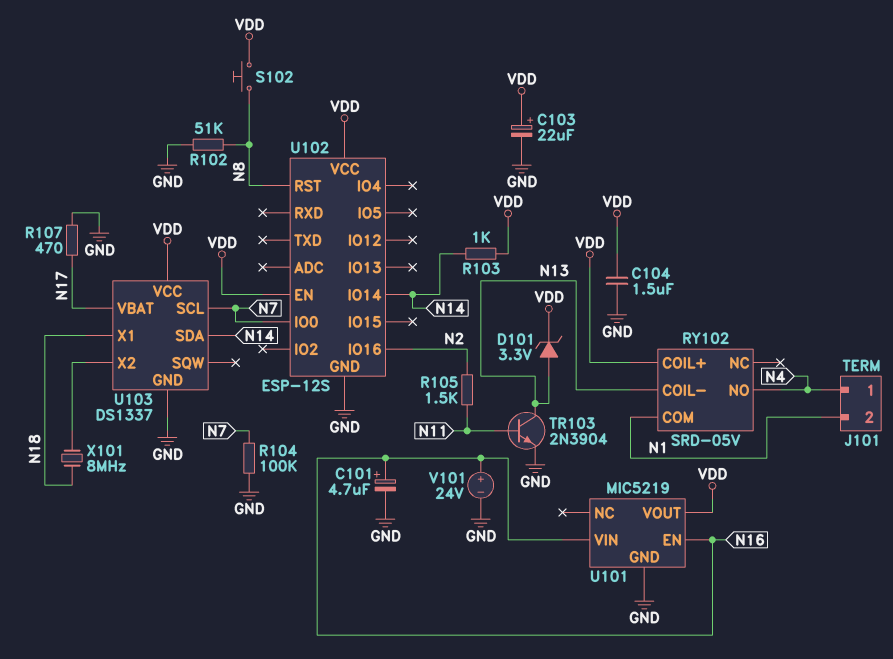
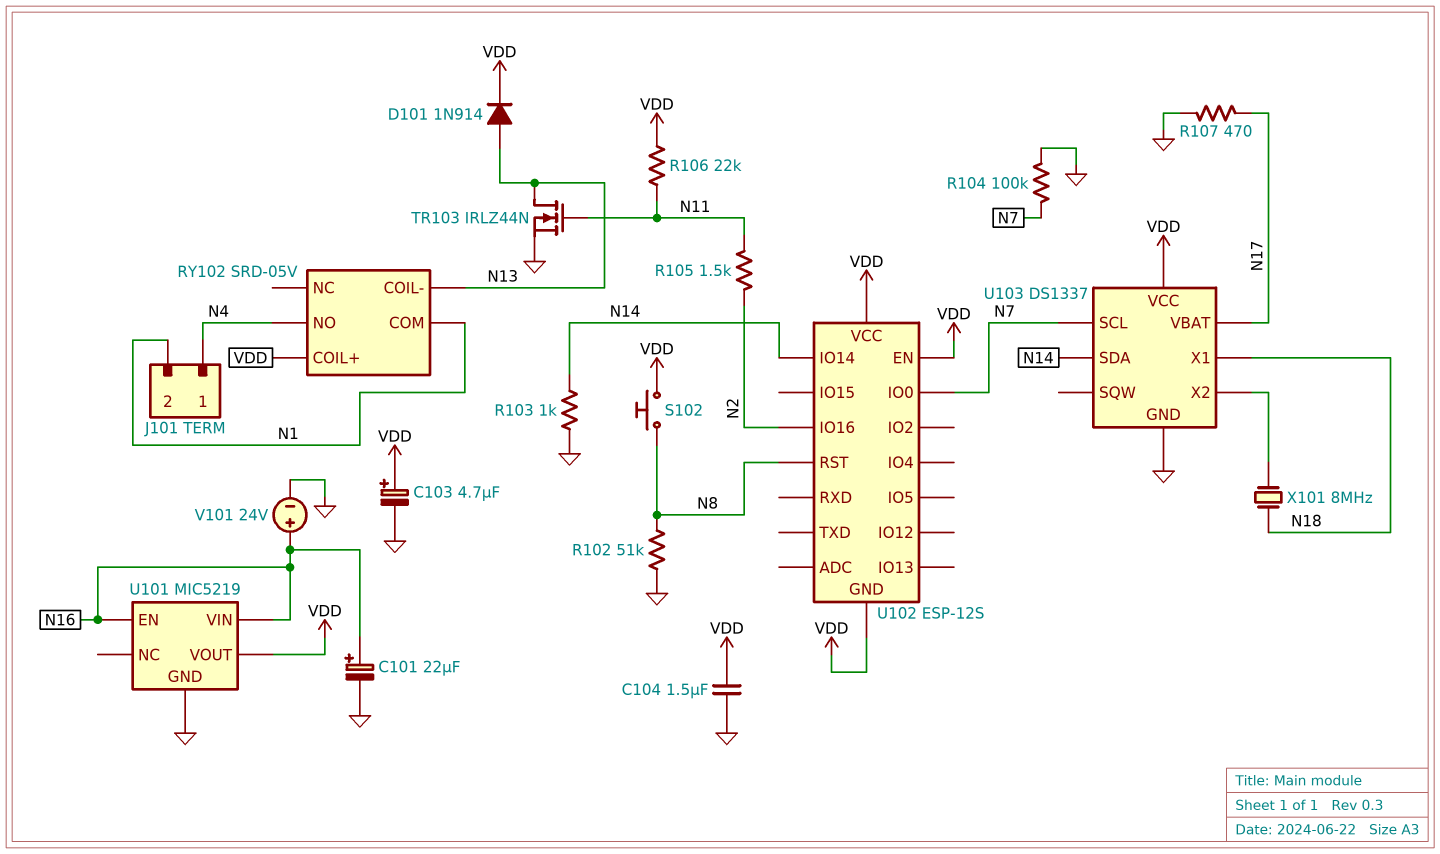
C101: 4.7uF (plus N16, minus GND) -> 22uF (plus N16, minus GND)
C103: 22uF (plus VDD, minus GND) -> 4.7uF (plus VDD, minus GND)
D101: zener 3.3V (A N13, K VDD) -> diode 1N914 (A N13, K VDD)
R103: 1k (N14, VDD) -> 1k (GND, N14)
R106: none -> 22k (N11, VDD)
TR103: NPN 2N3904 (B N11, C N13, E GND) -> NMOS IRLZ44N (G N11, D N13, S GND)
U102 pin GND: GND -> VDD

